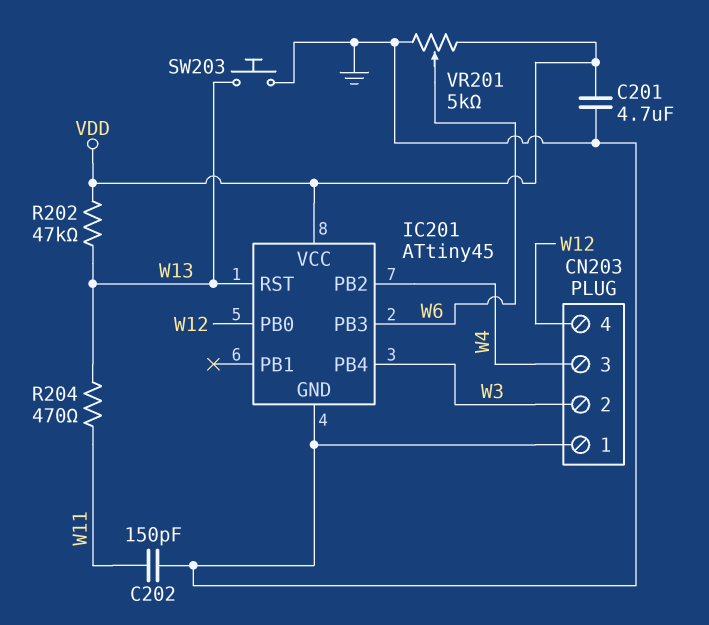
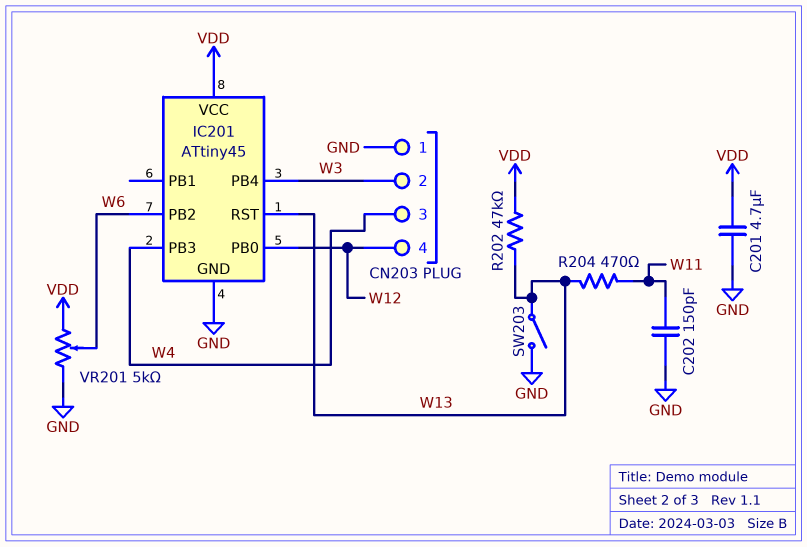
IC201 pin PB2: W4 -> W6
IC201 pin PB3: W6 -> W4
SW203: button (GND, W13) -> switch (GND, W13)

